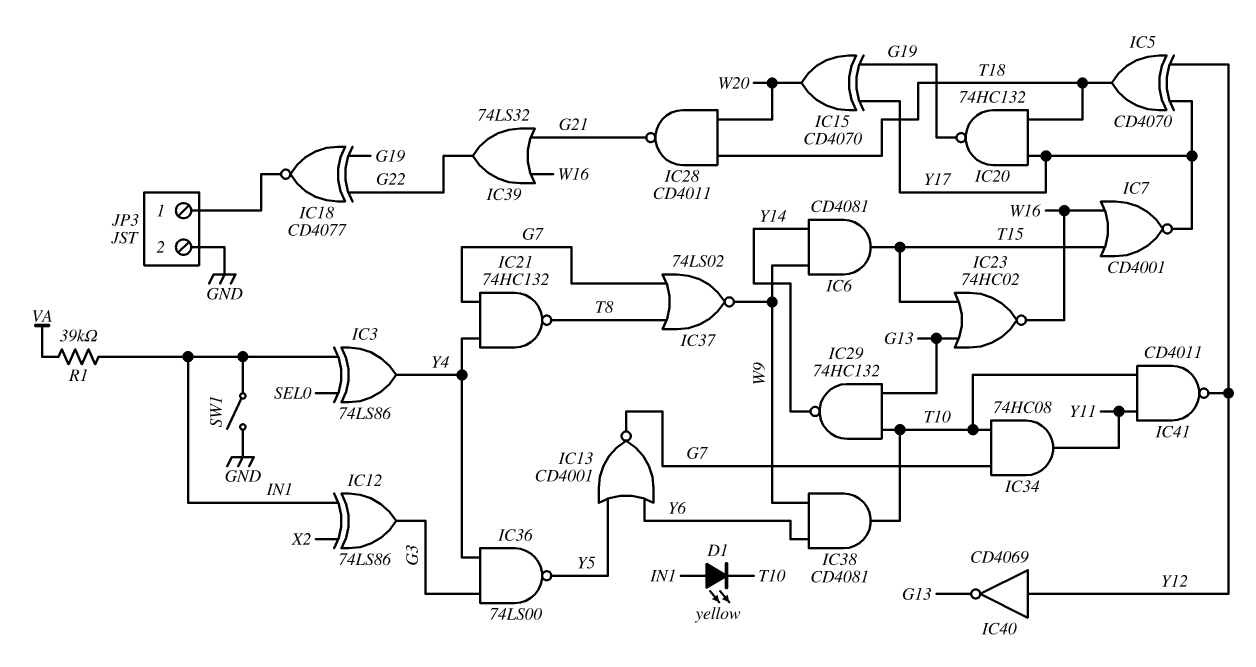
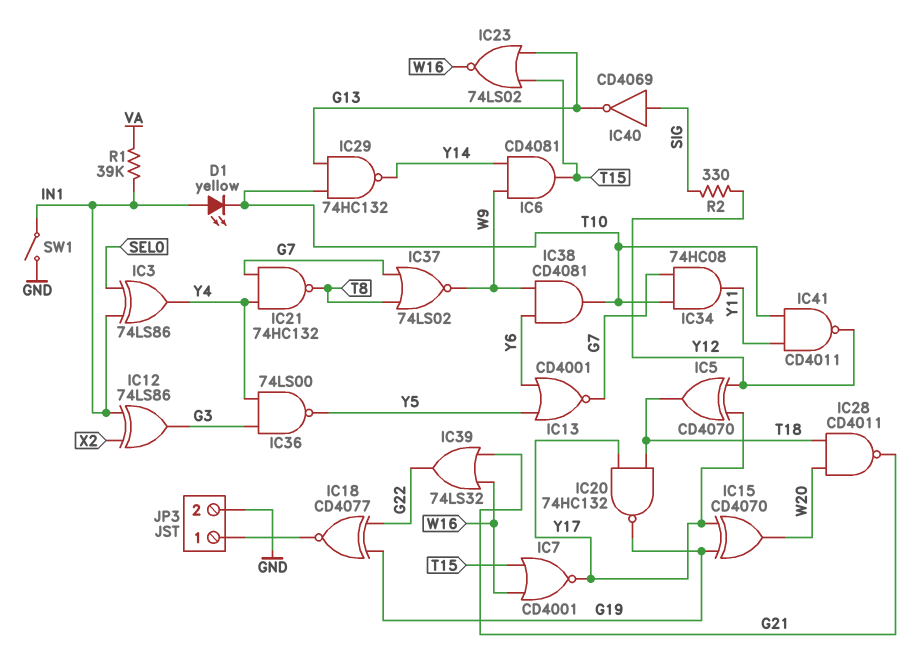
IC23: NOR 74HC02 (in G13, in T15, out W16) -> NOR 74LS02 (in G13, in T15, out W16)
IC40: NOT CD4069 (in Y12, out G13) -> NOT CD4069 (in SIG, out G13)
R2: none -> 330 (SIG, Y12)

